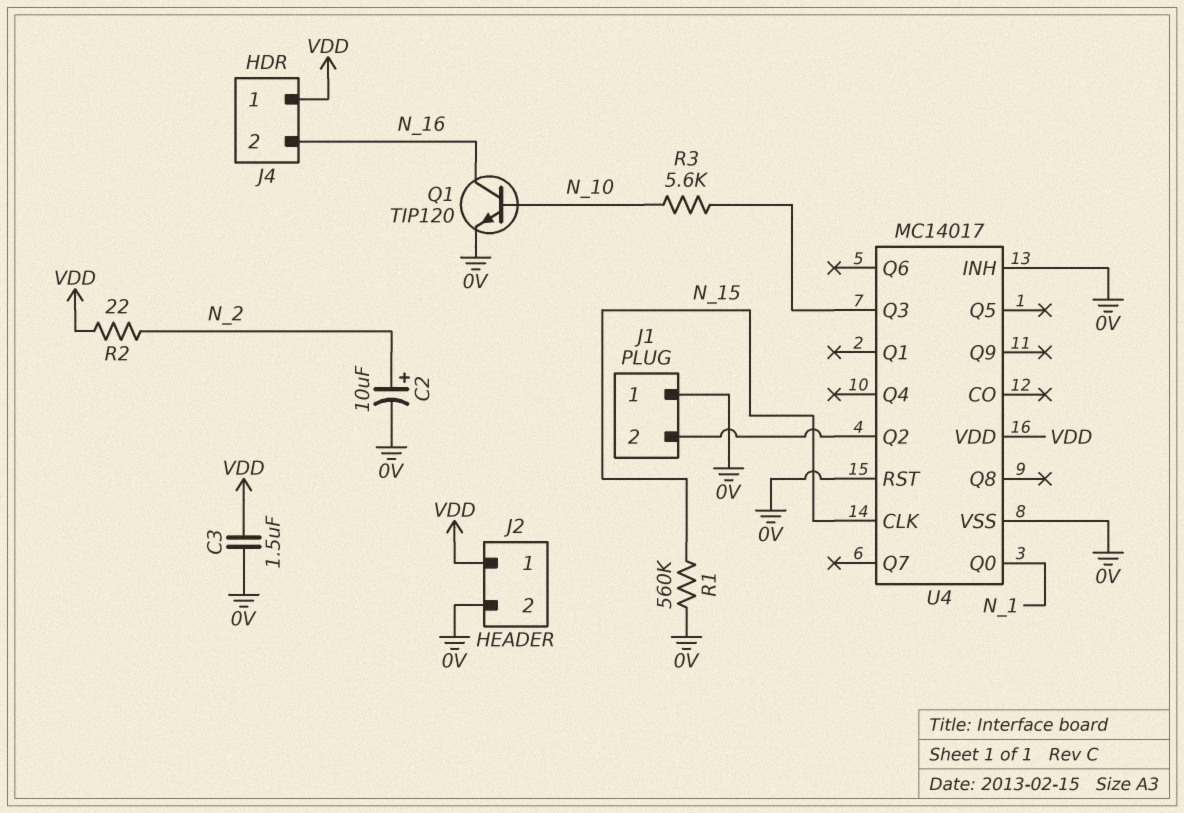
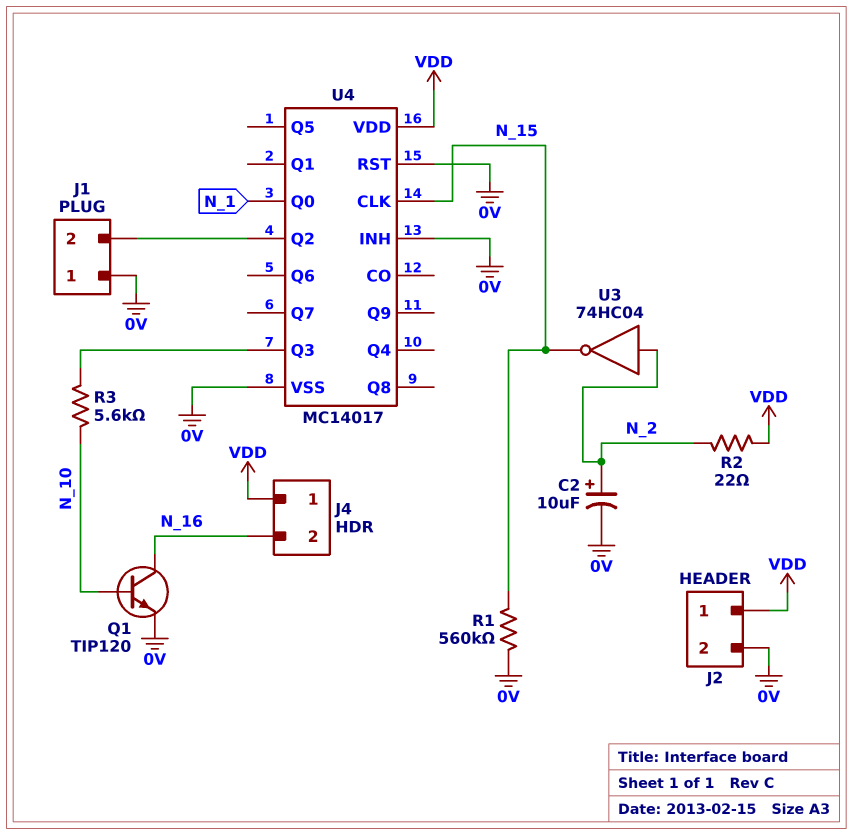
C3: 1.5uF (0V, VDD) -> none
U3: none -> NOT 74HC04 (in N_2, out N_15)

